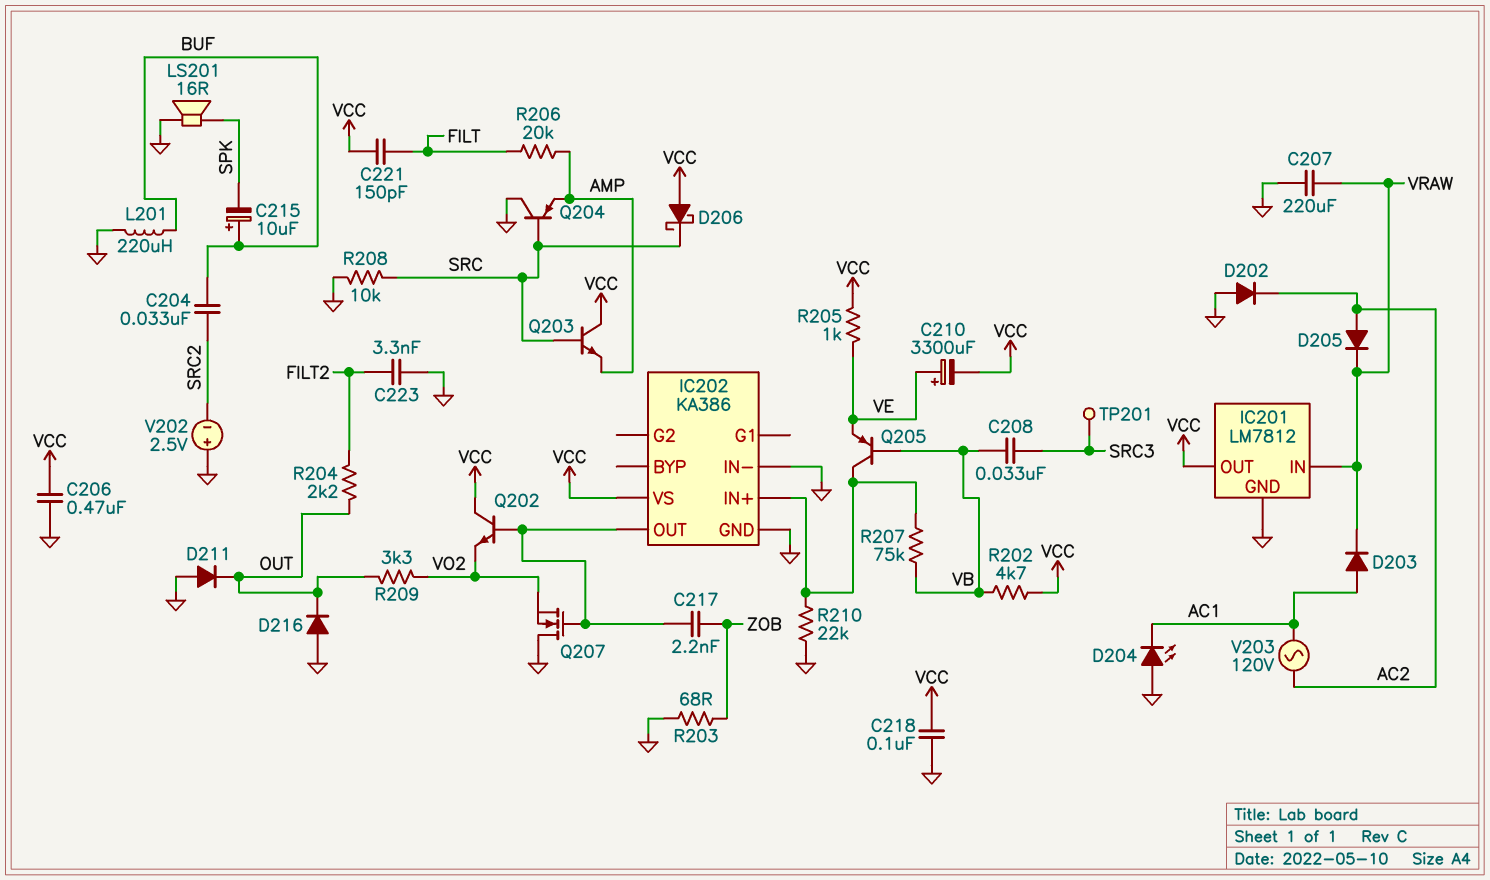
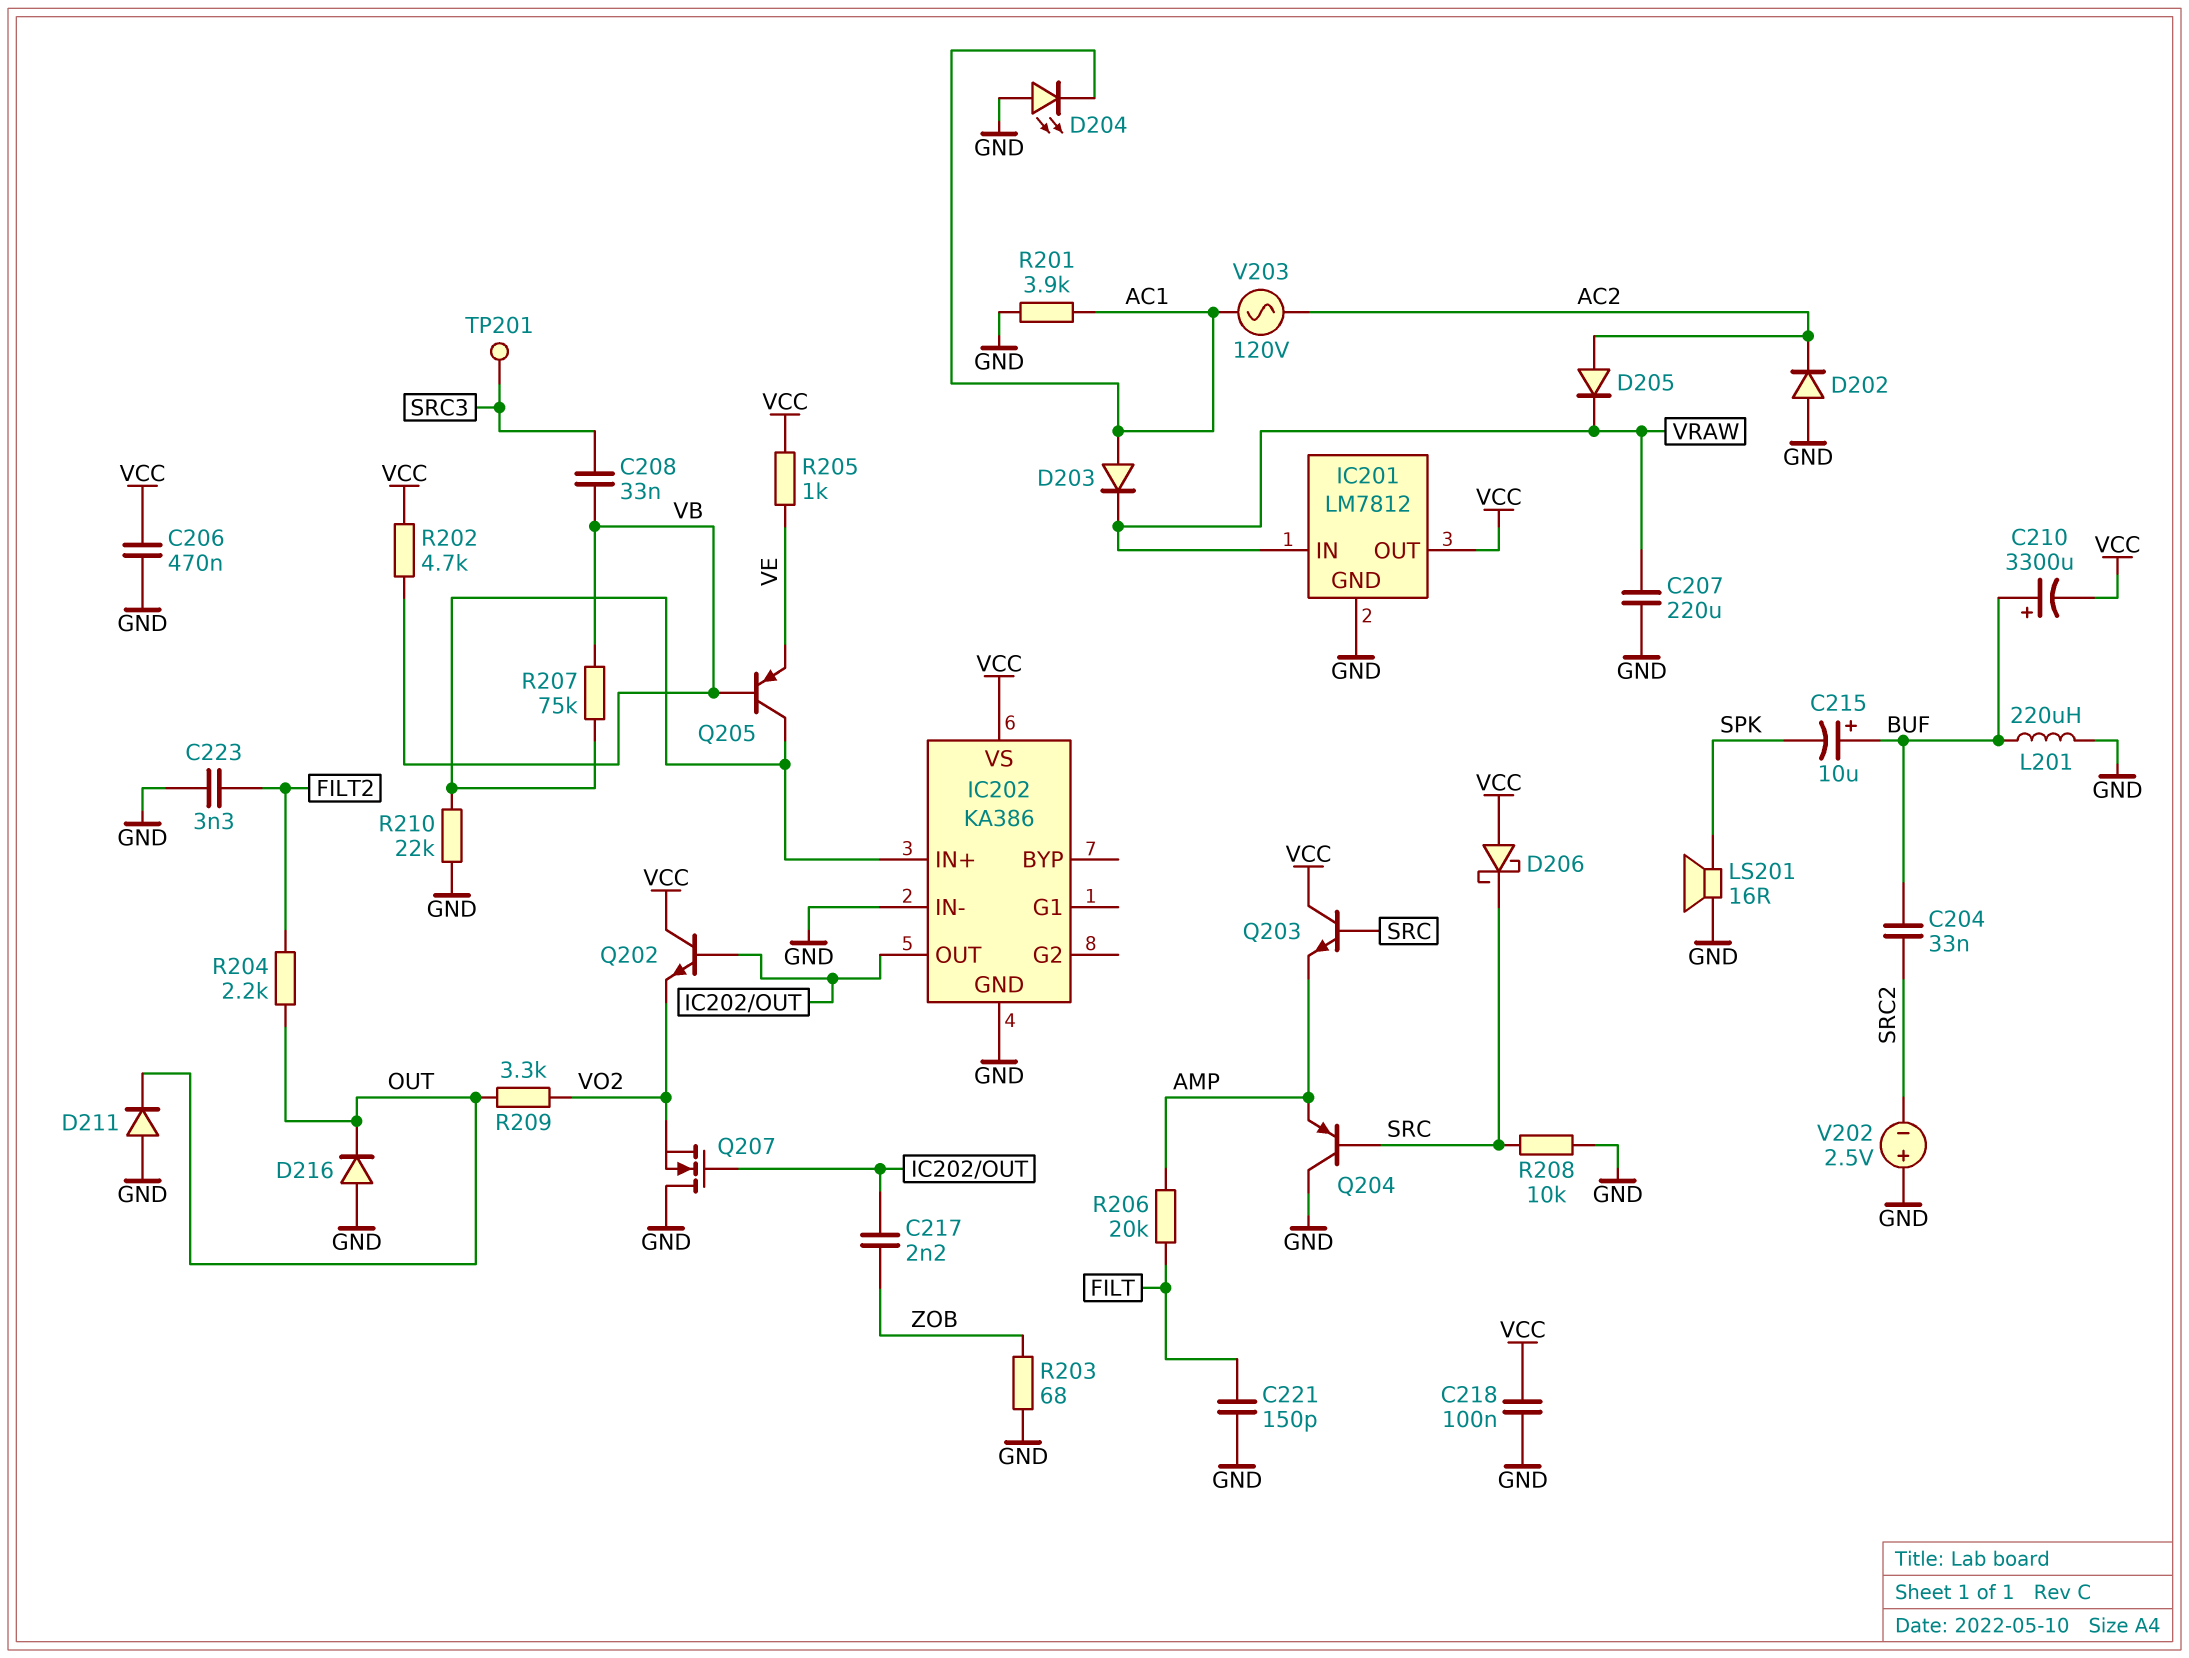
C210: 3300uF (plus VE, minus VCC) -> 3300uF (plus BUF, minus VCC)
C221: 150pF (FILT, VCC) -> 150pF (FILT, GND)
R201: none -> 3.9k (AC1, GND)

